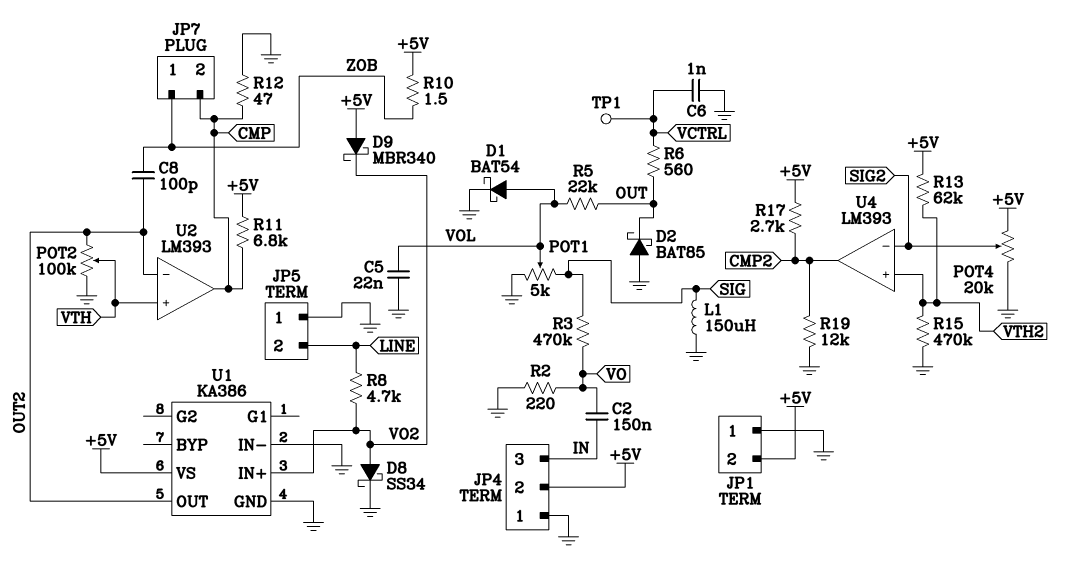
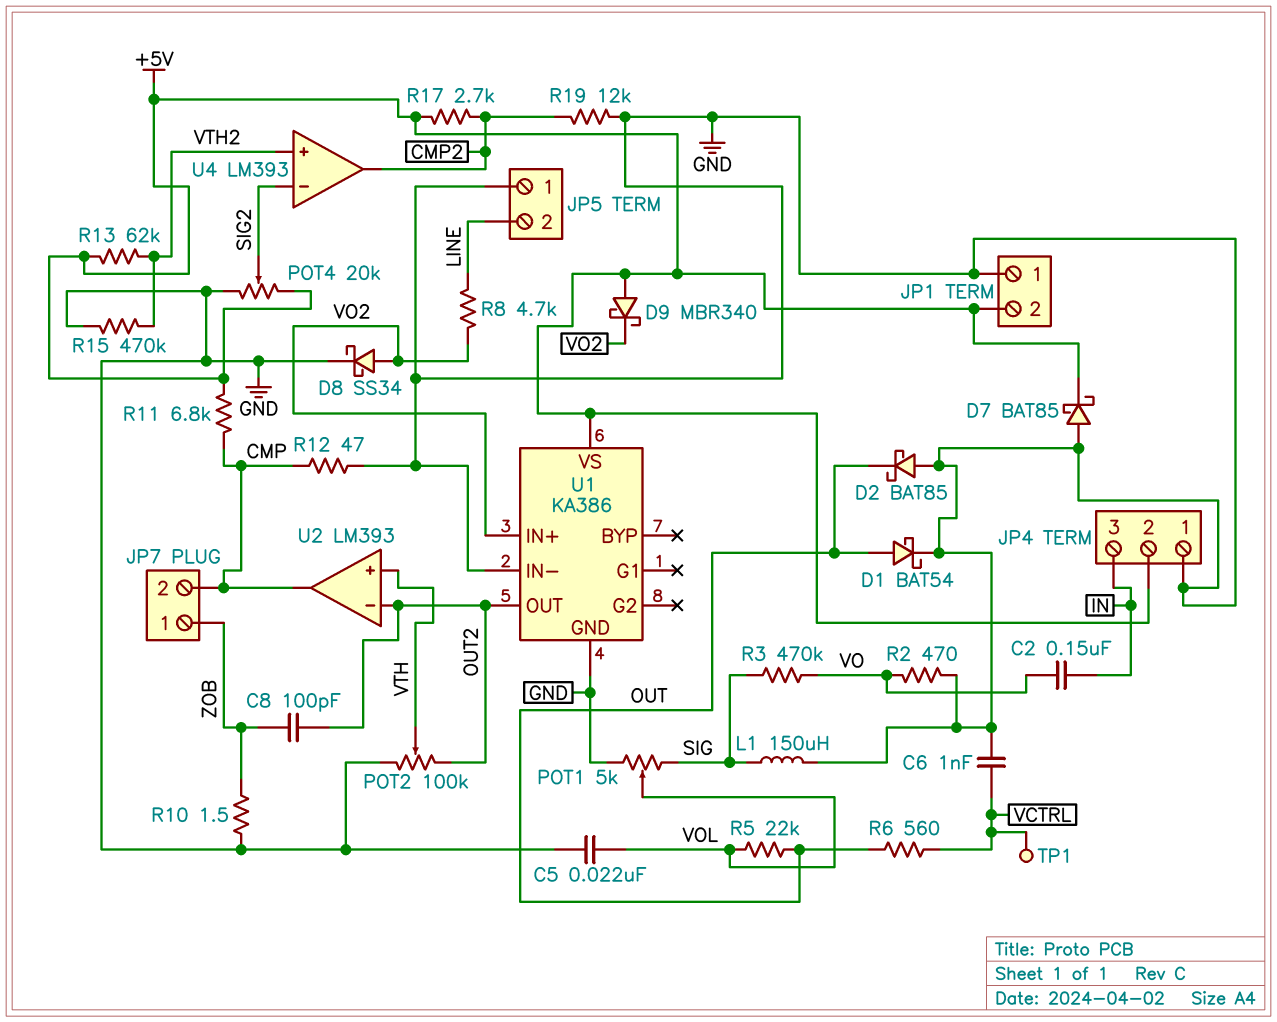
D1: schottky BAT54 (A VOL, K GND) -> schottky BAT54 (A OUT, K GND)
D7: none -> schottky BAT85 (A GND, K +5V)
R2: 220 (GND, VO) -> 470 (GND, VO)
R10: 1.5 (+5V, ZOB) -> 1.5 (GND, ZOB)

